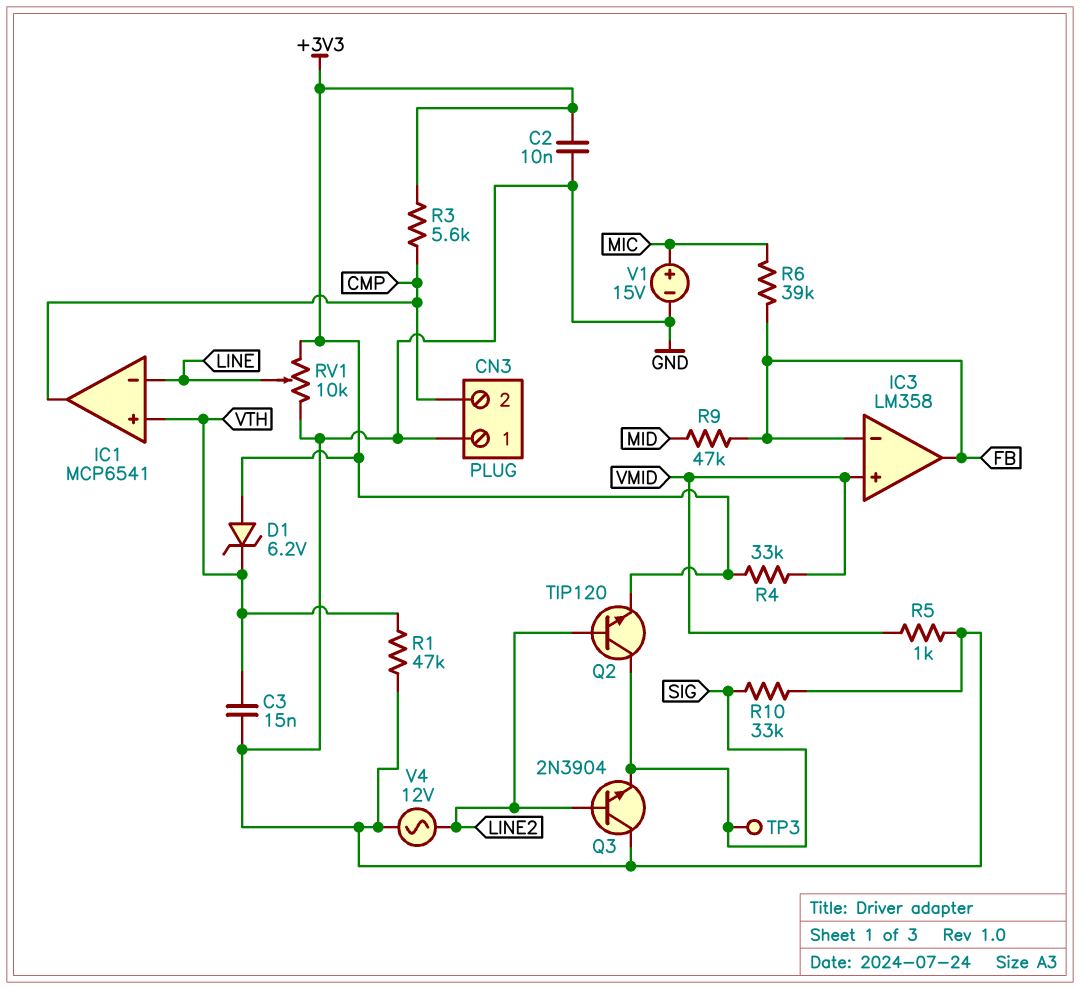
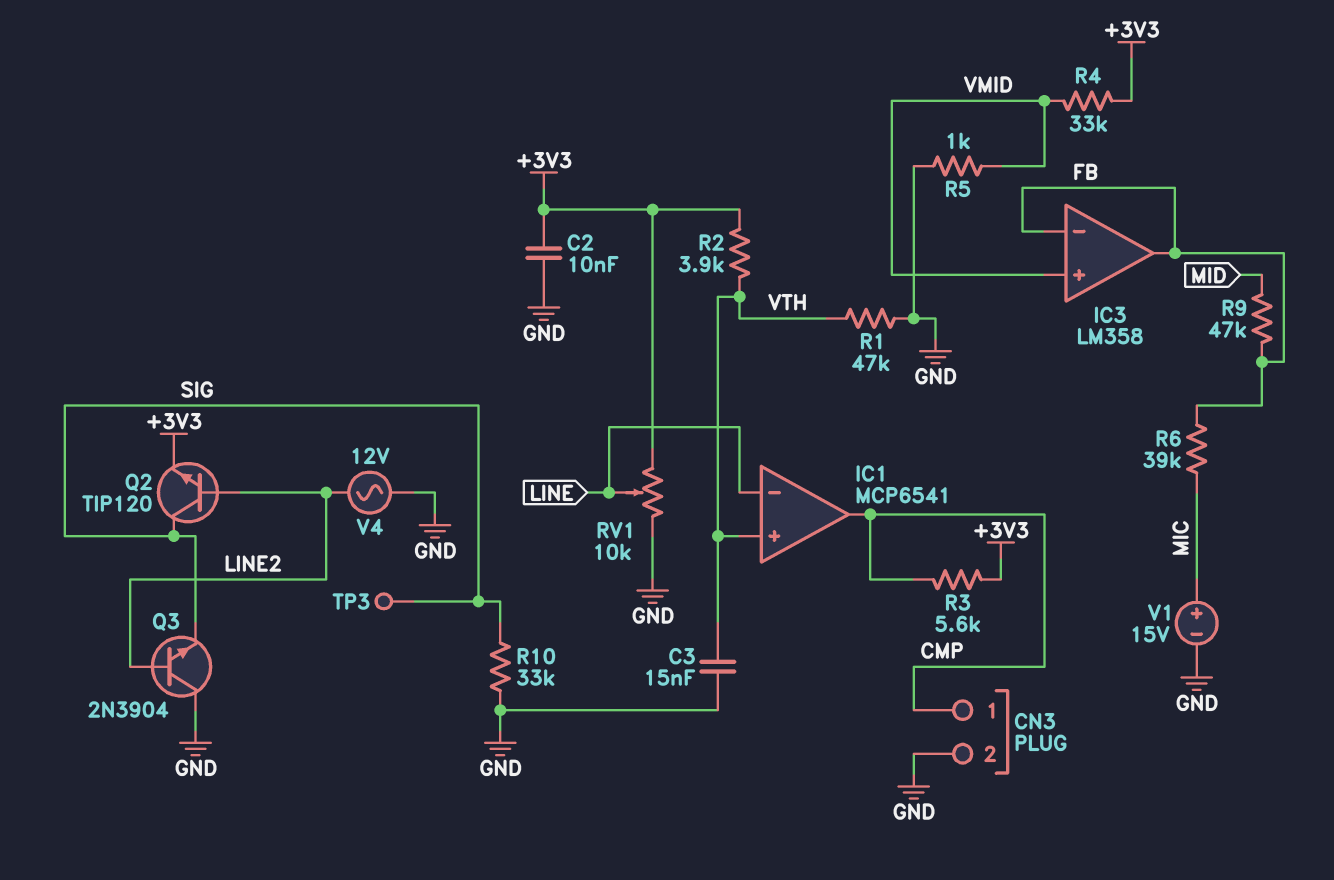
CN3 pin 1: GND -> CMP
CN3 pin 2: CMP -> GND
D1: zener 6.2V (A +3V3, K VTH) -> none
R2: none -> 3.9k (+3V3, VTH)

